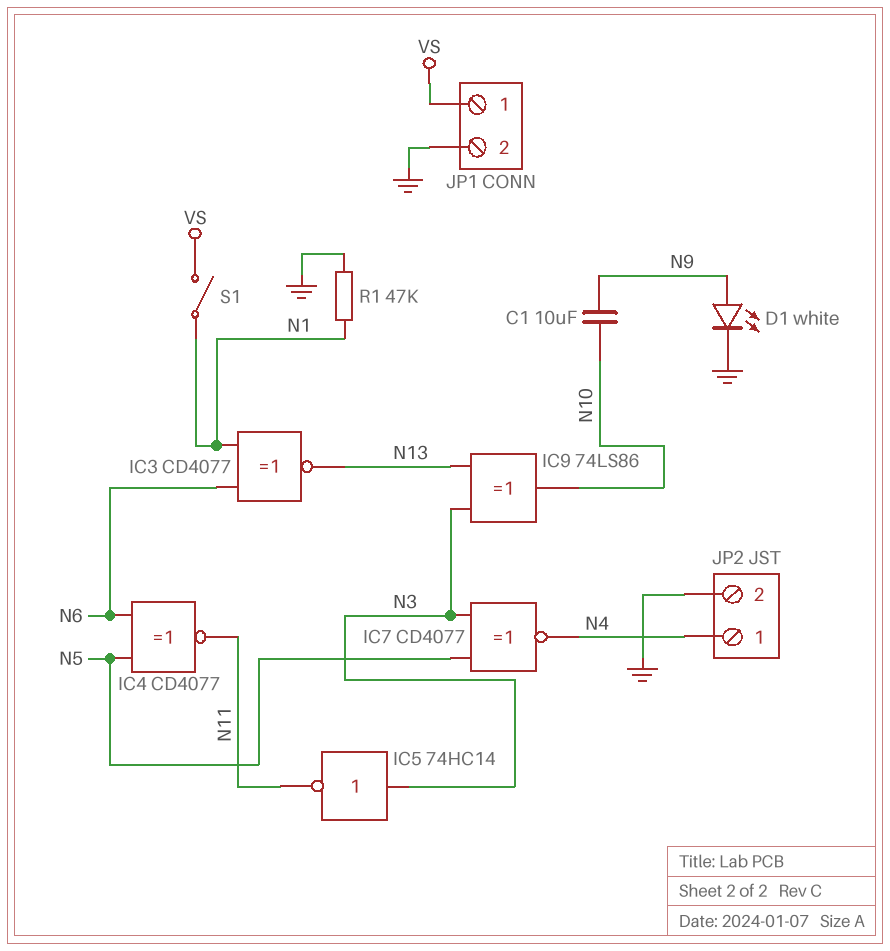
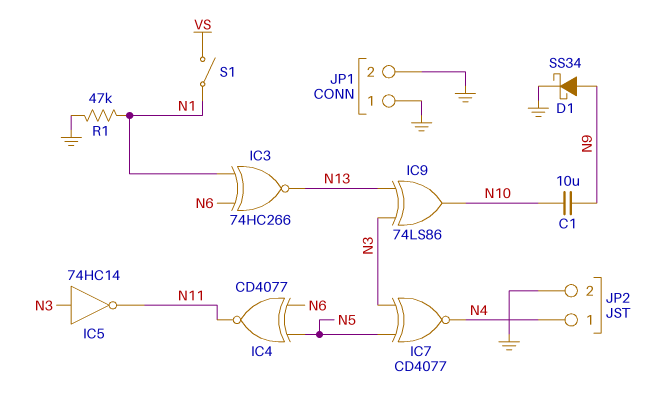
D1: LED white (A N9, K GND) -> schottky SS34 (A N9, K GND)
IC3: XNOR CD4077 (in N1, in N6, out N13) -> XNOR 74HC266 (in N1, in N6, out N13)
JP1 pin 1: VS -> GND

